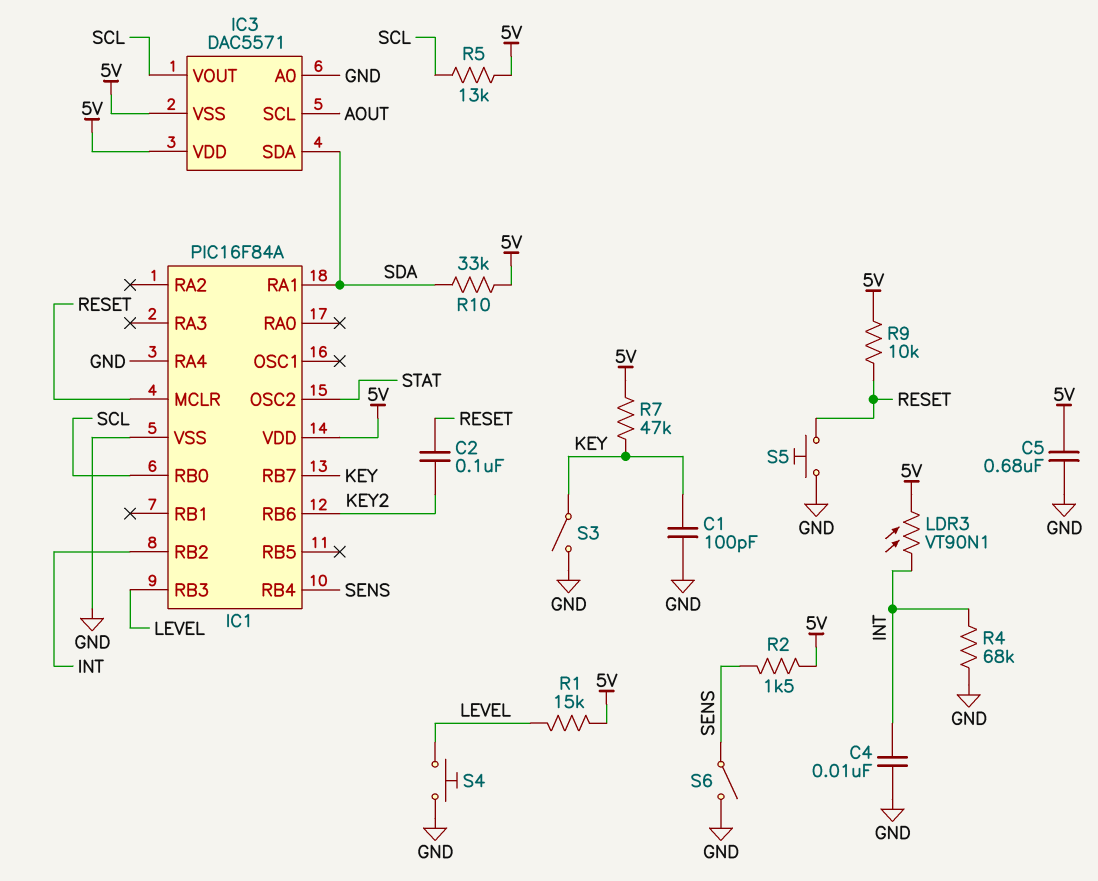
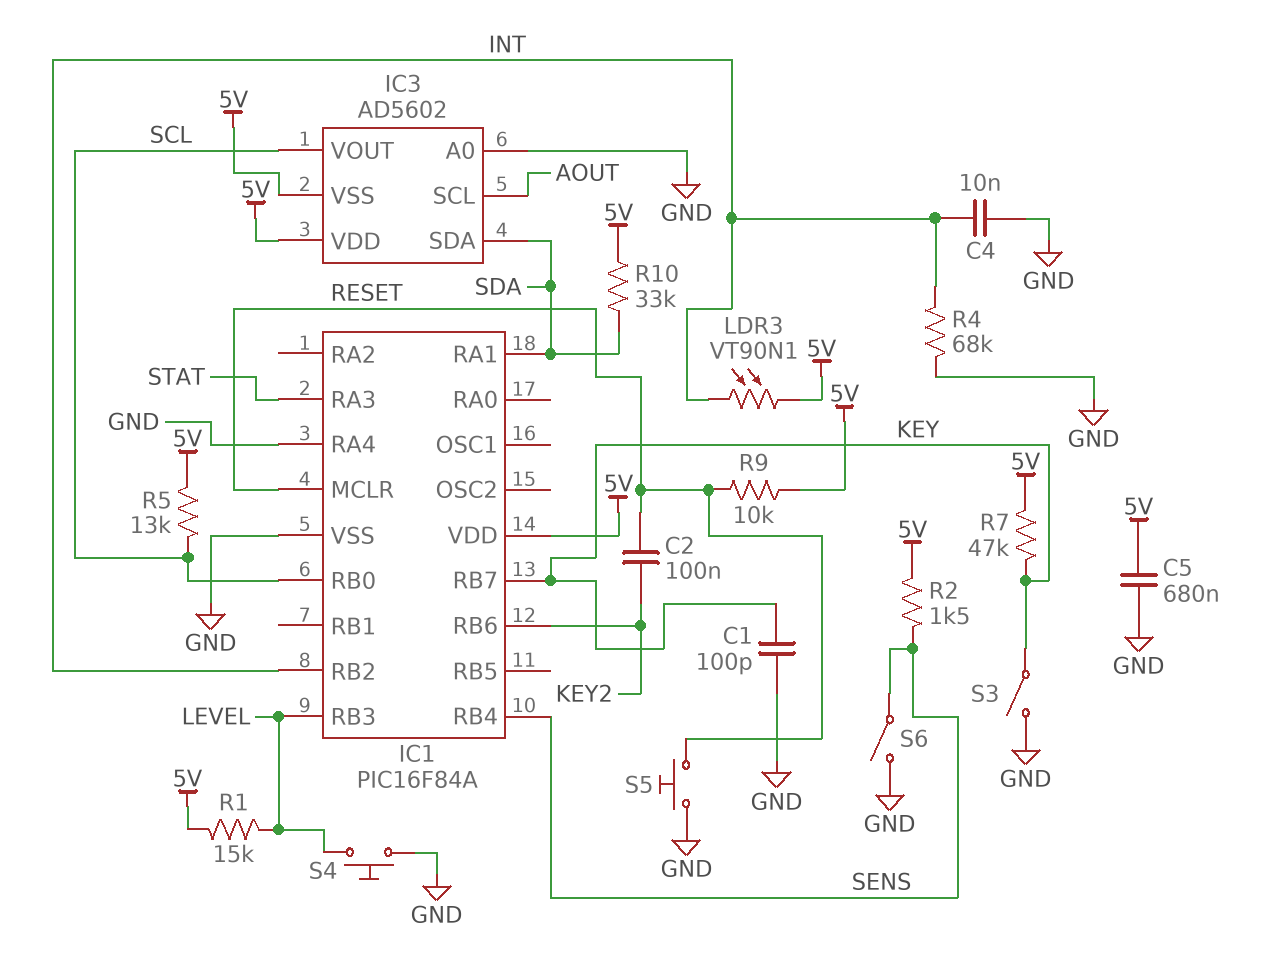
IC1 pin OSC2: STAT -> none
IC1 pin RA3: none -> STAT
IC3: DAC5571 -> AD5602

